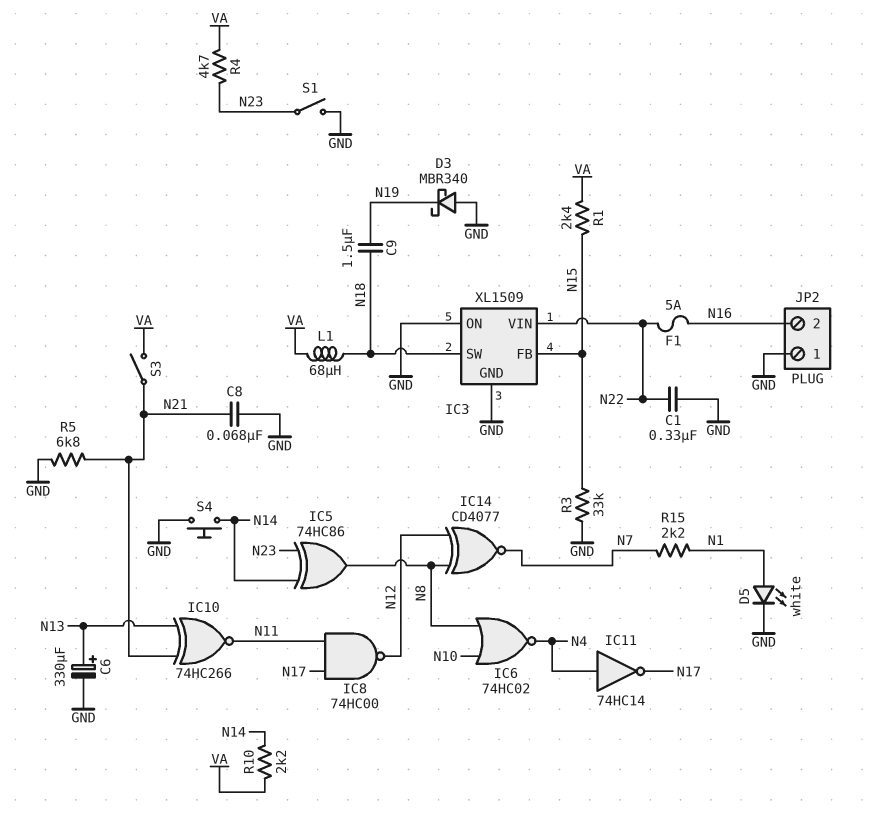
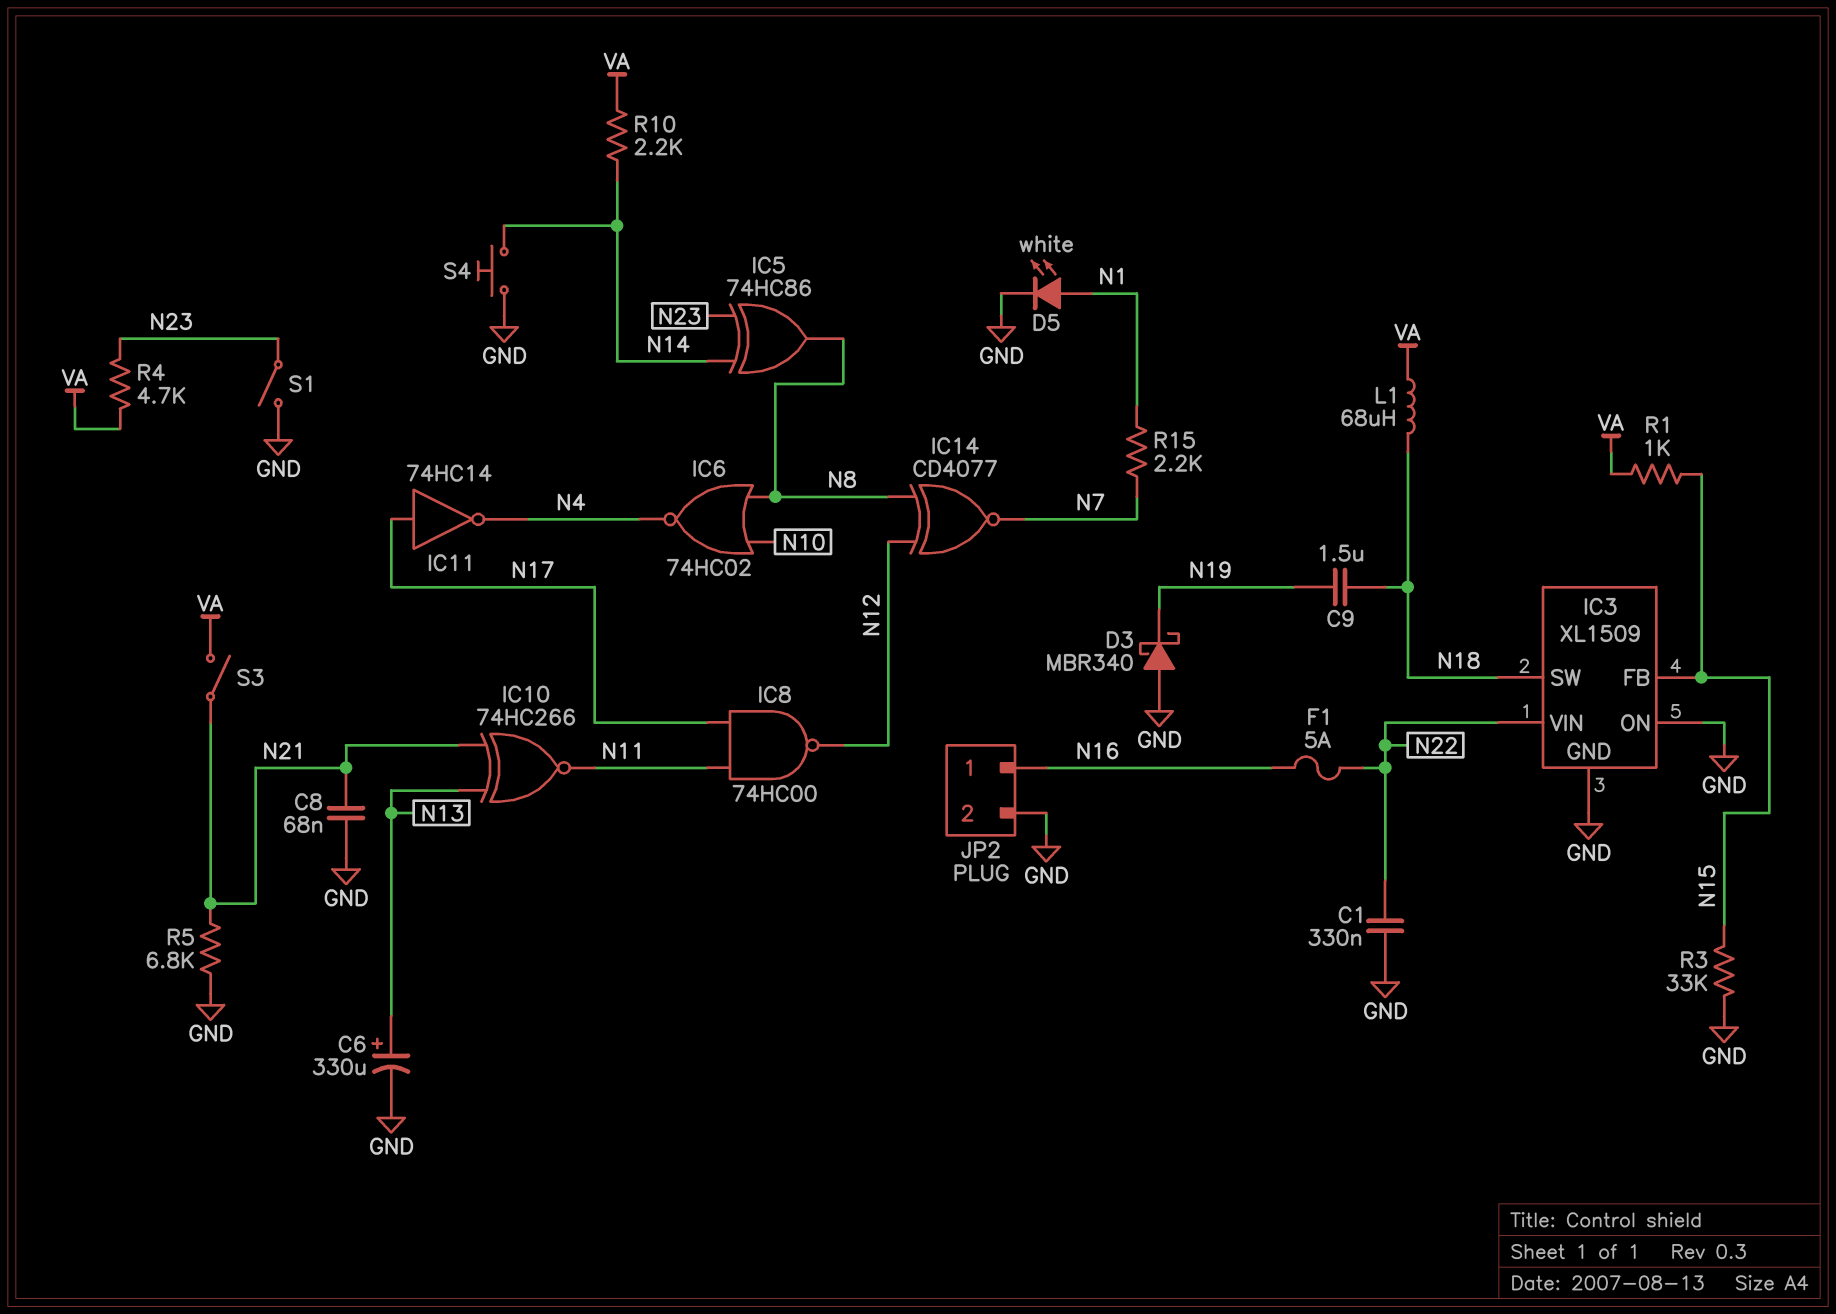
IC11: NOT 74HC14 (in N4, out N17) -> NOT 74HC14 (in N17, out N4)
JP2 pin 1: GND -> N16
JP2 pin 2: N16 -> GND
R1: 2.4k (N15, VA) -> 1k (N15, VA)

